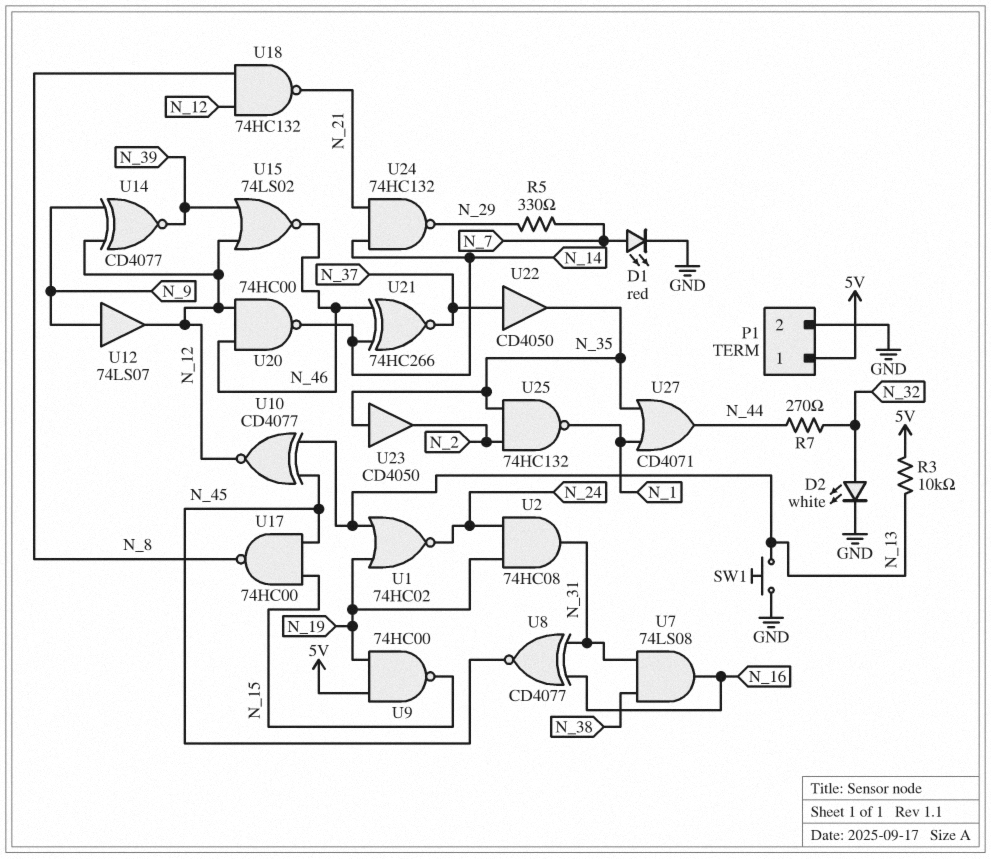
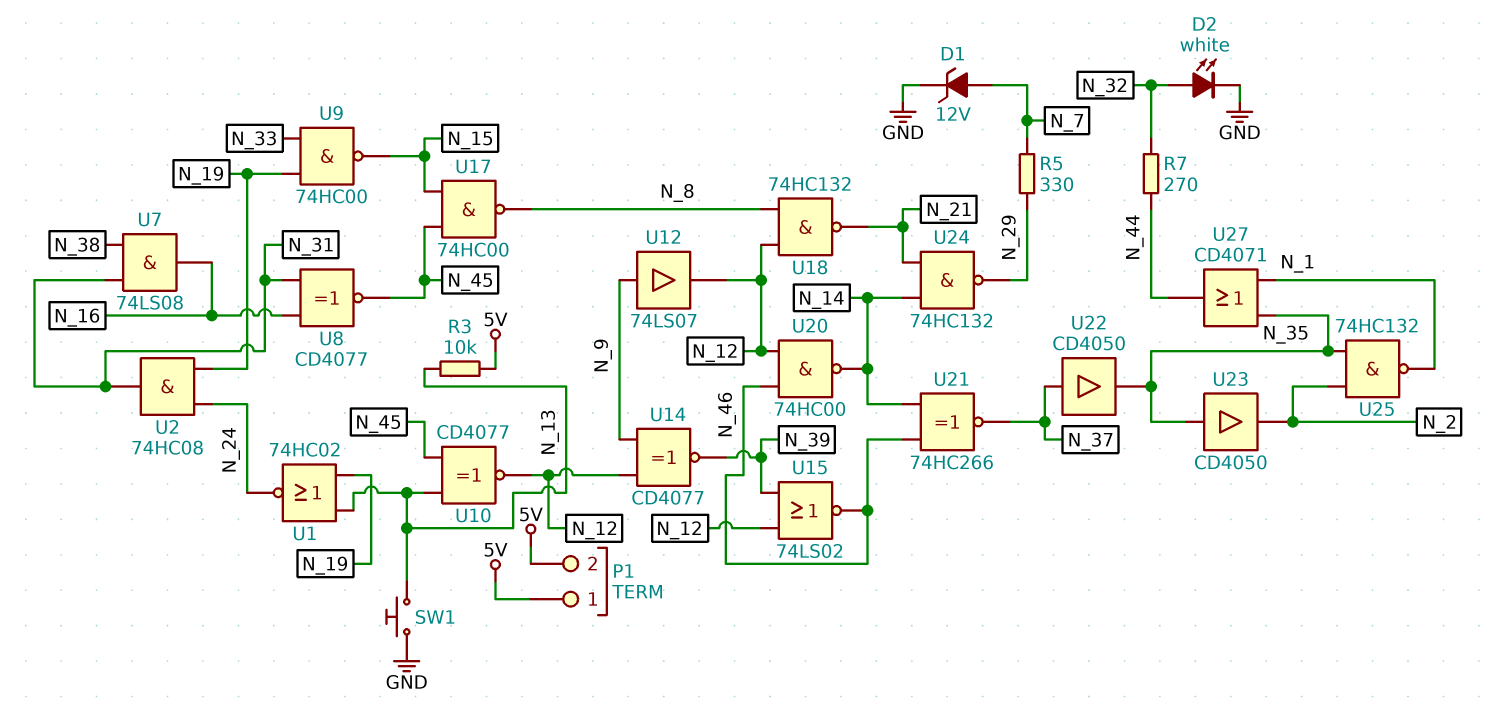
D1: LED red (A N_7, K GND) -> zener 12V (A N_7, K GND)
P1 pin 2: GND -> 5V
U9: NAND 74HC00 (in 5V, in N_19, out N_15) -> NAND 74HC00 (in N_19, in N_33, out N_15)

